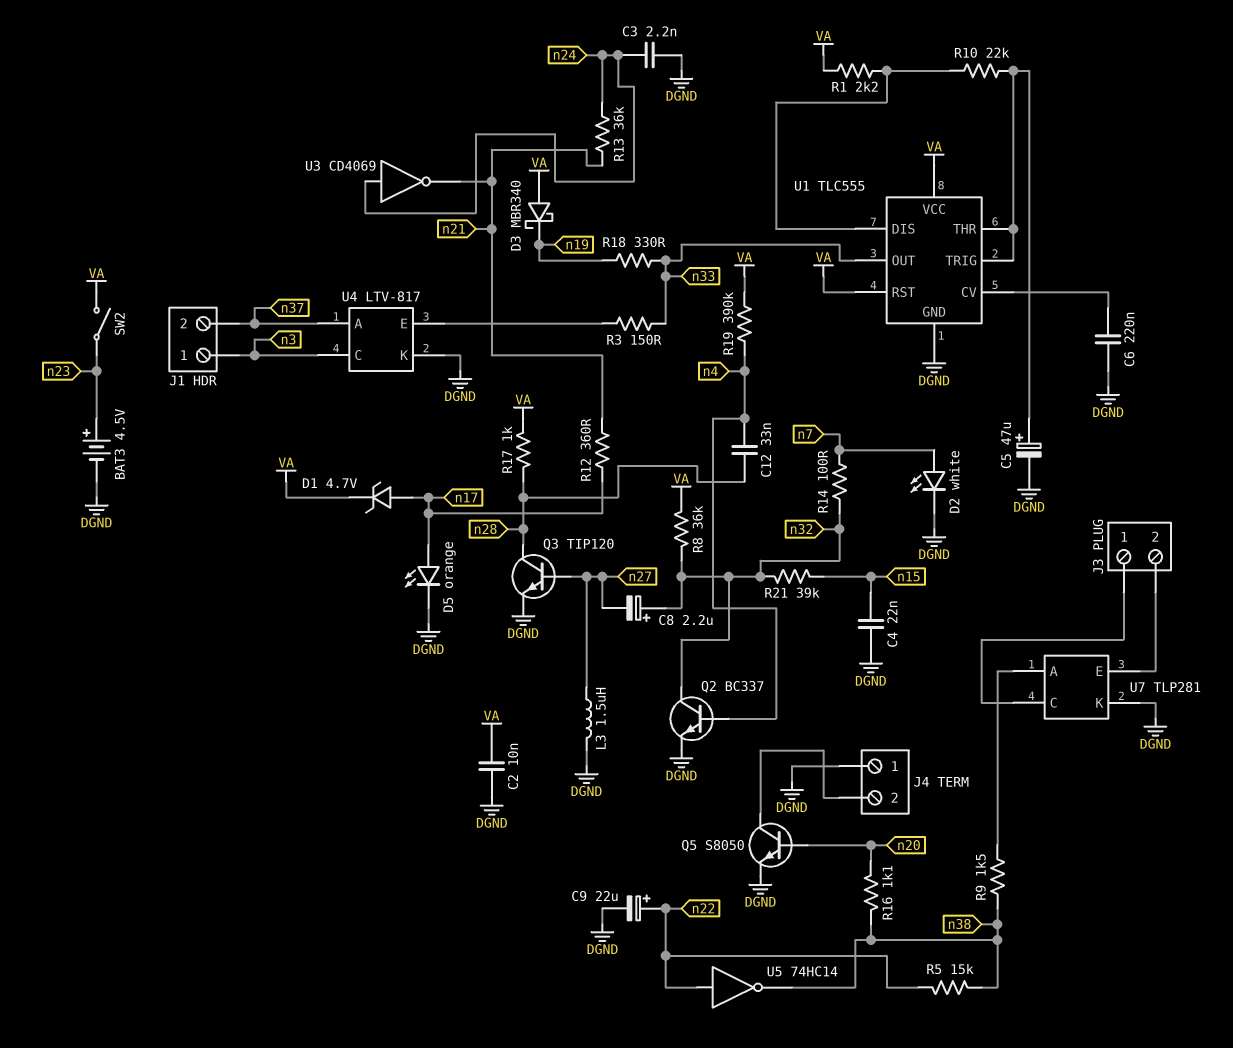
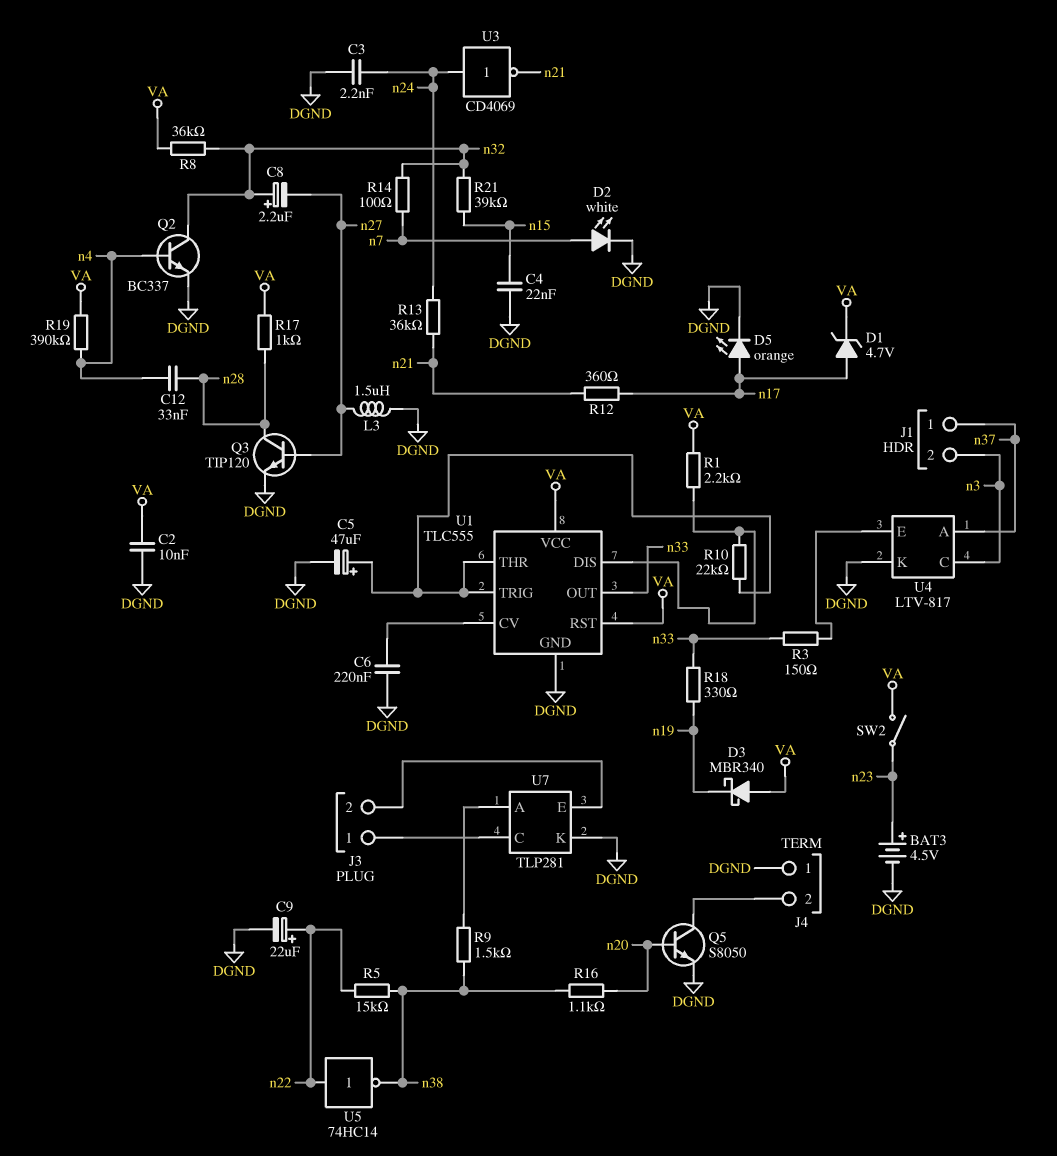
J1 pin 1: n3 -> n37
J1 pin 2: n37 -> n3

